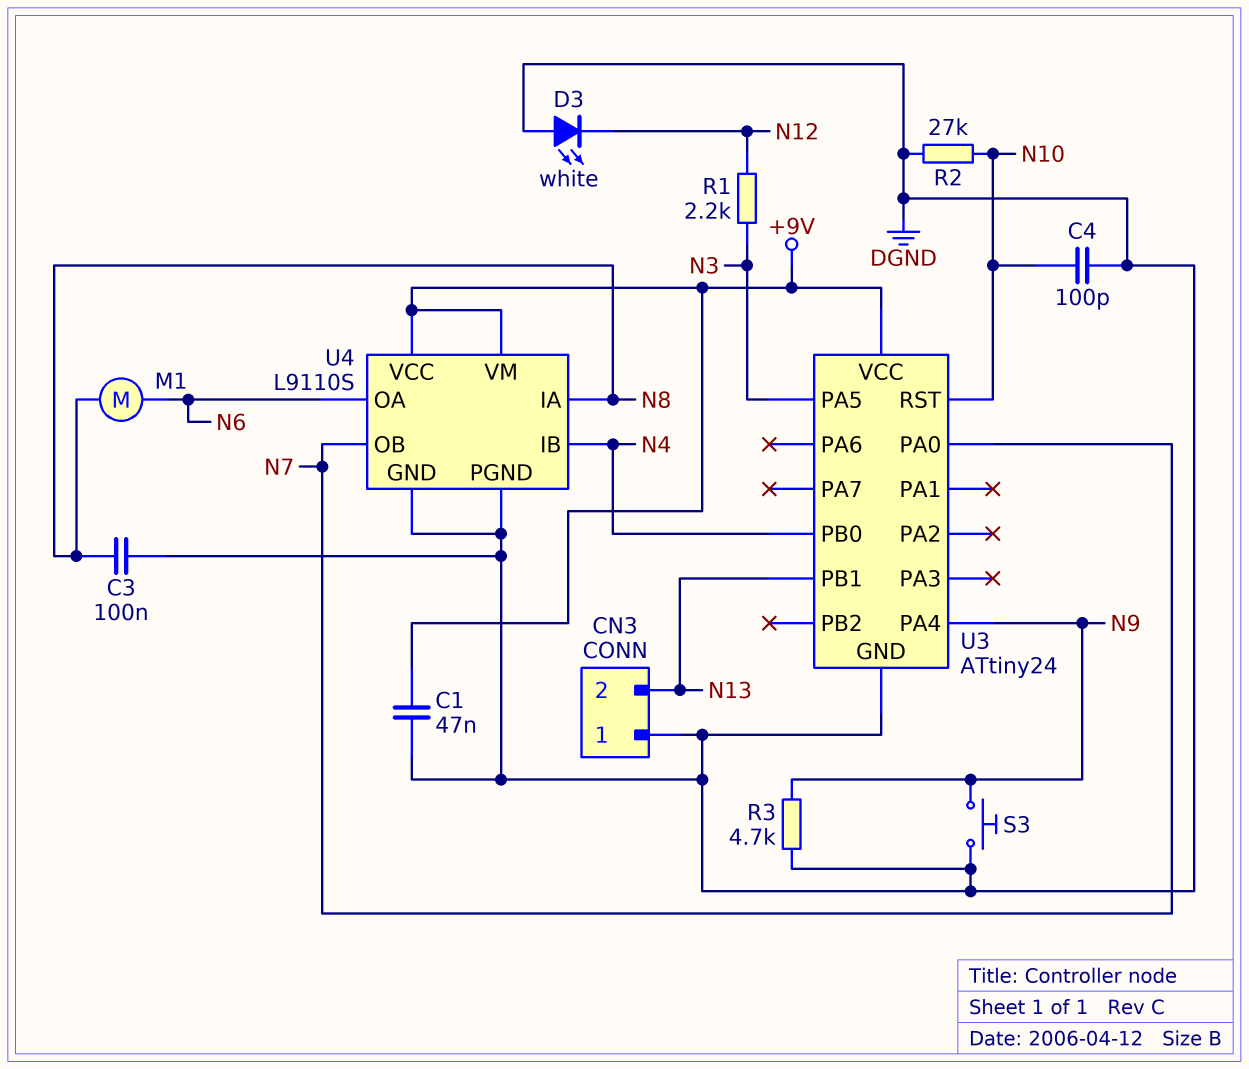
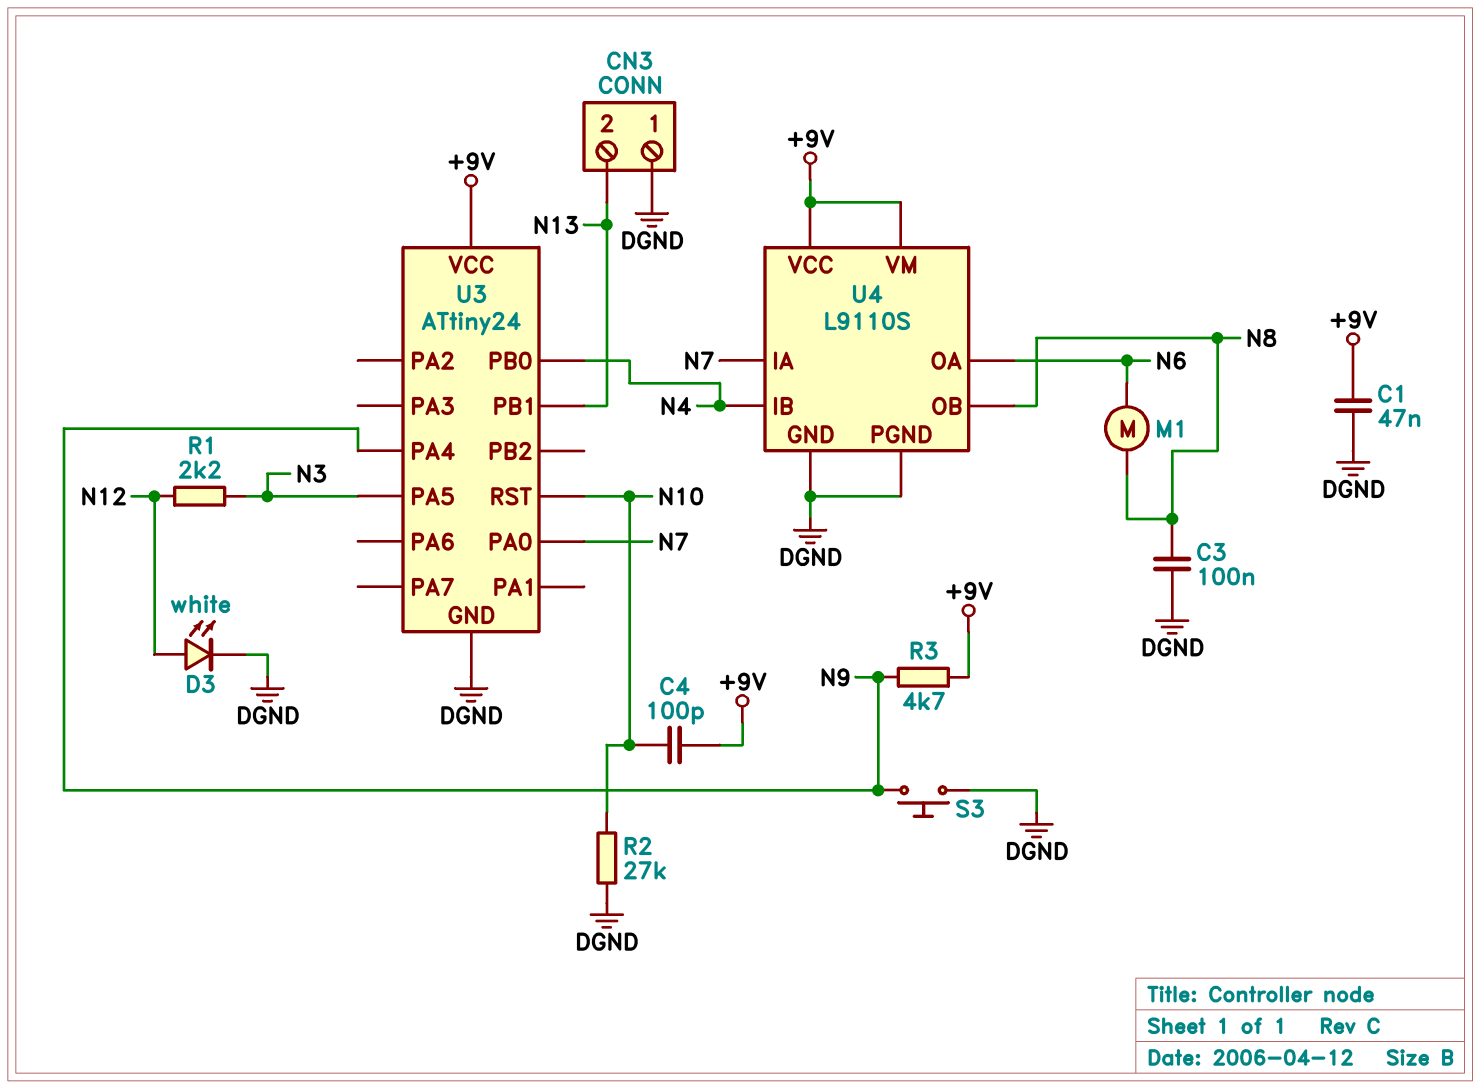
C4: 100pF (DGND, N10) -> 100pF (+9V, N10)
D3: LED white (A DGND, K N12) -> LED white (A N12, K DGND)
R3: 4.7k (DGND, N9) -> 4.7k (+9V, N9)
U4 pin IA: N8 -> N7
U4 pin OB: N7 -> N8

